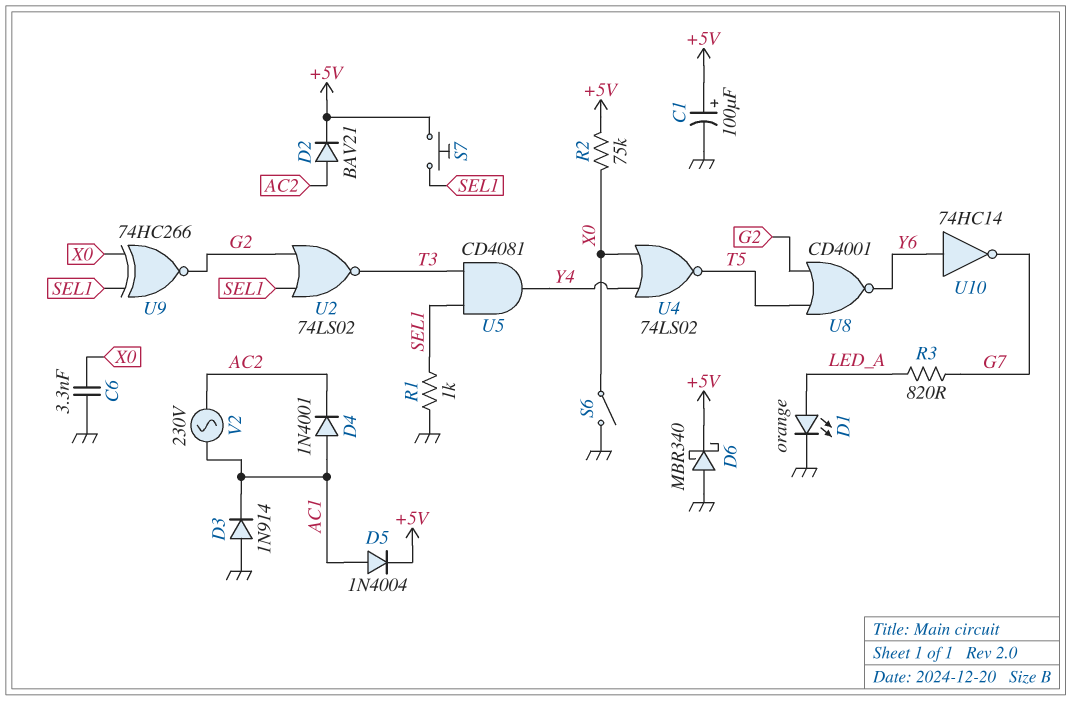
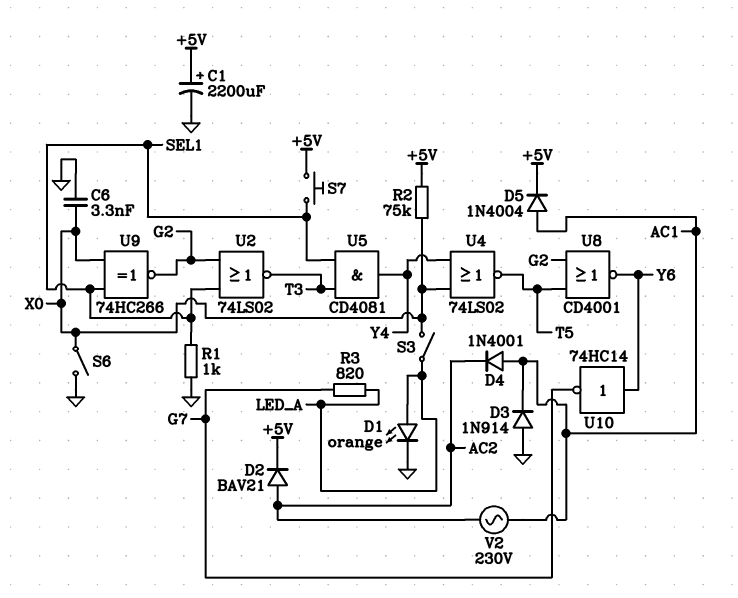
C1: 100uF (plus +5V, minus GND) -> 2200uF (plus +5V, minus GND)
D6: schottky MBR340 (A GND, K +5V) -> none
S3: none -> switch (LED_A, X0)

